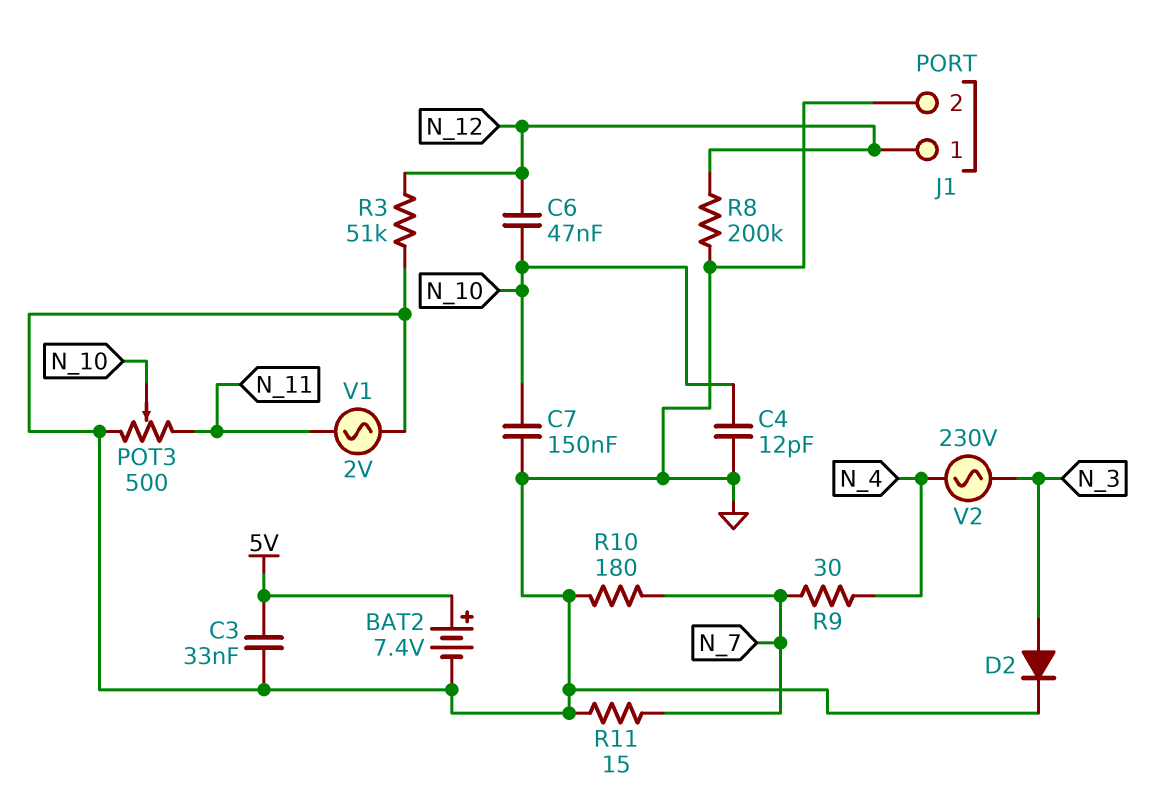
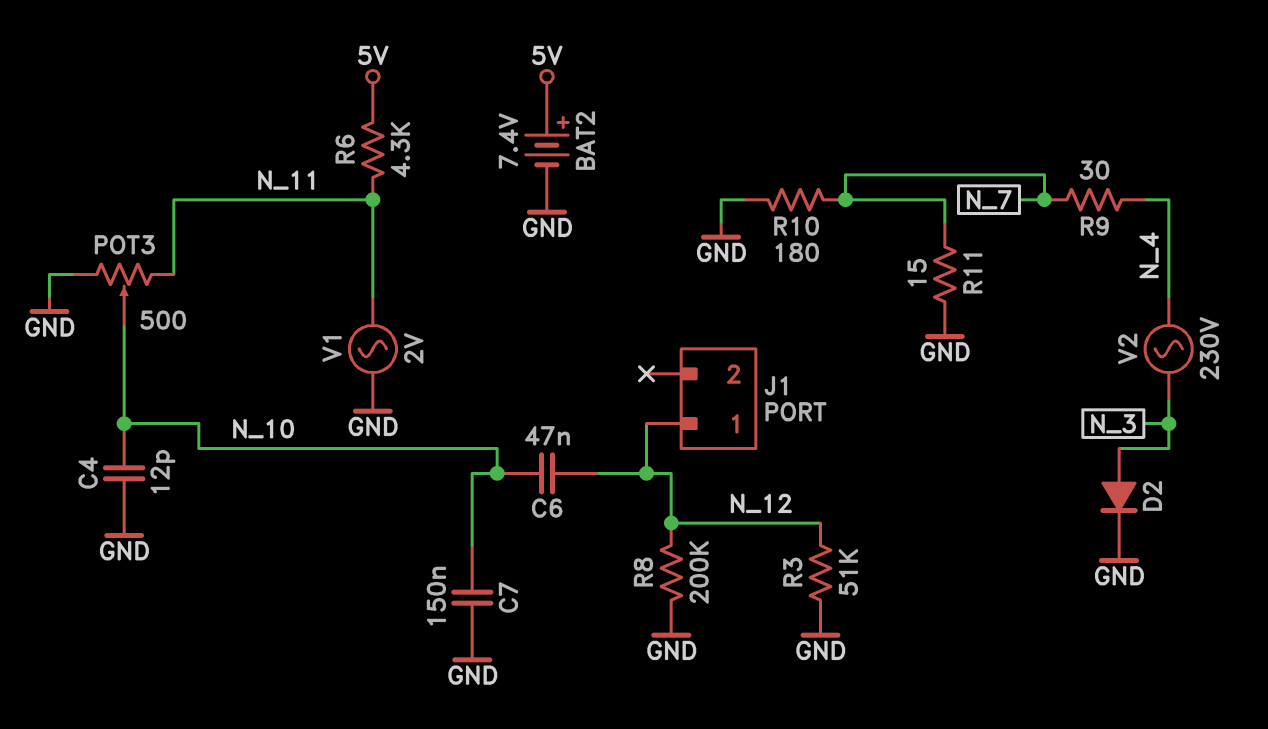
C3: 33nF (5V, GND) -> none
J1 pin 2: GND -> none
R6: none -> 4.3k (5V, N_11)

